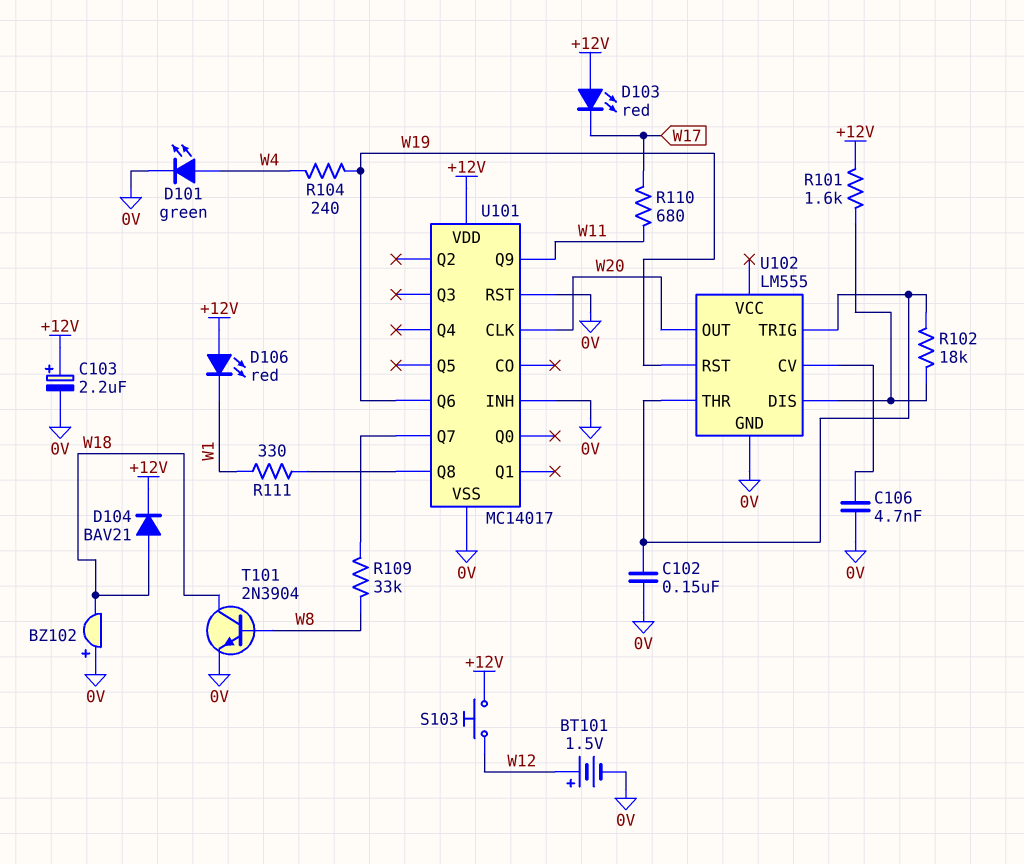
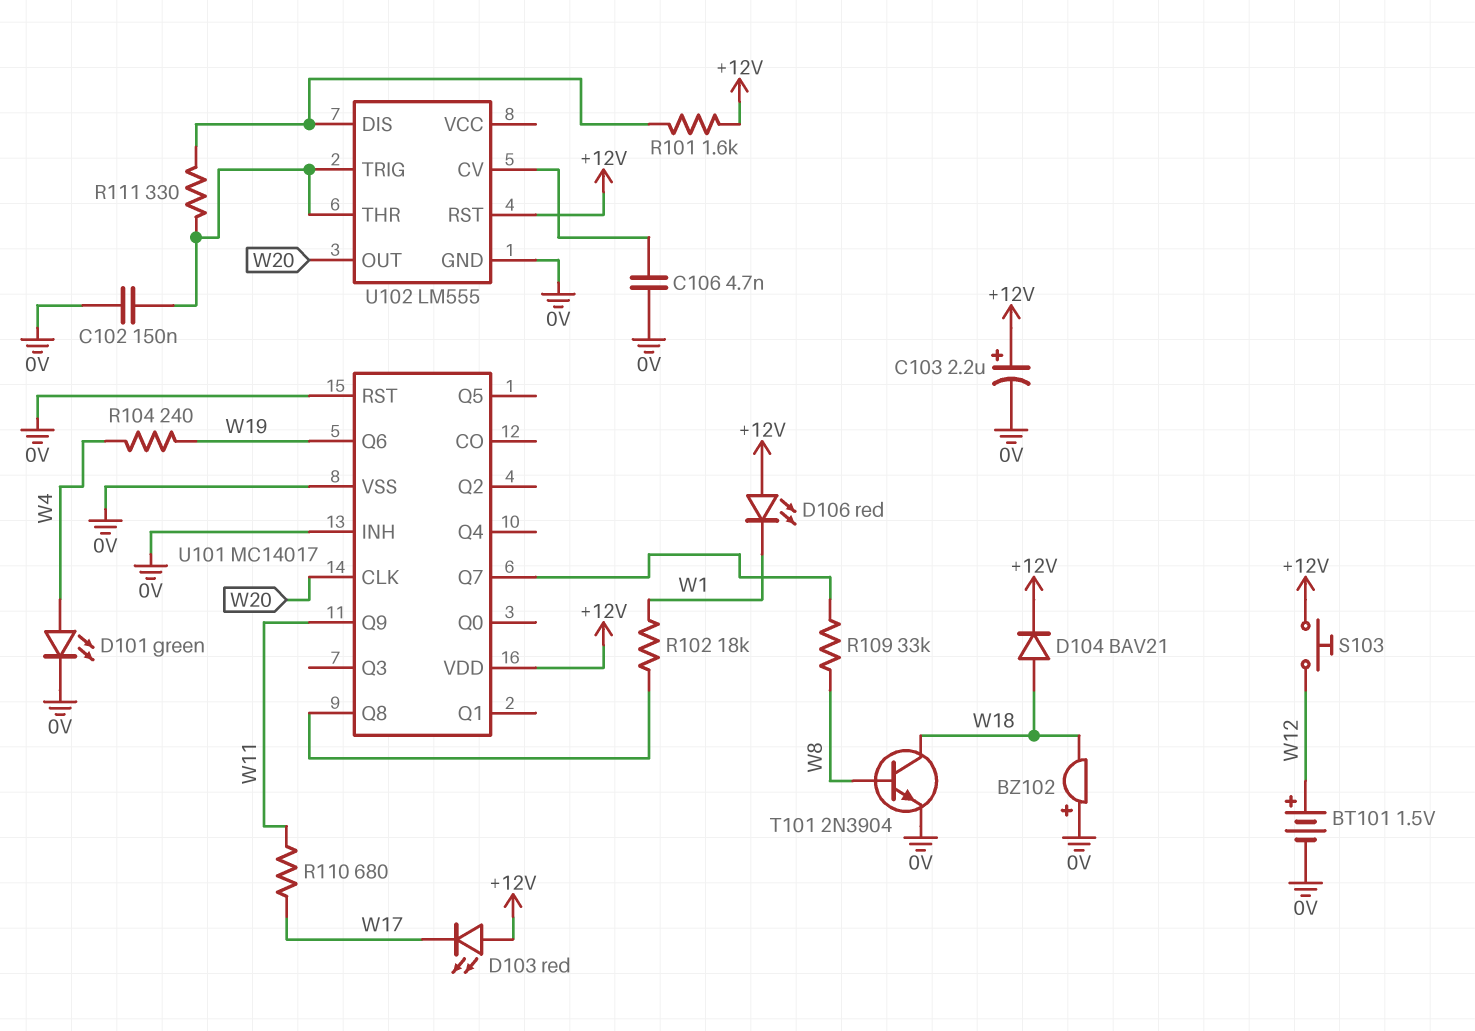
R102: 18k (U102/DIS, U102/THR) -> 18k (U101/Q8, W1)
R111: 330 (U101/Q8, W1) -> 330 (U102/DIS, U102/THR)
U102 pin RST: W19 -> +12V

